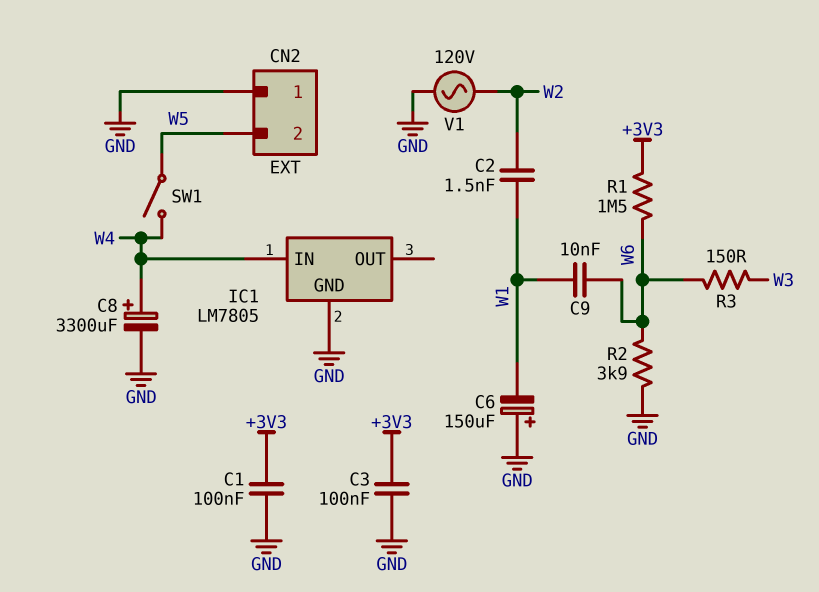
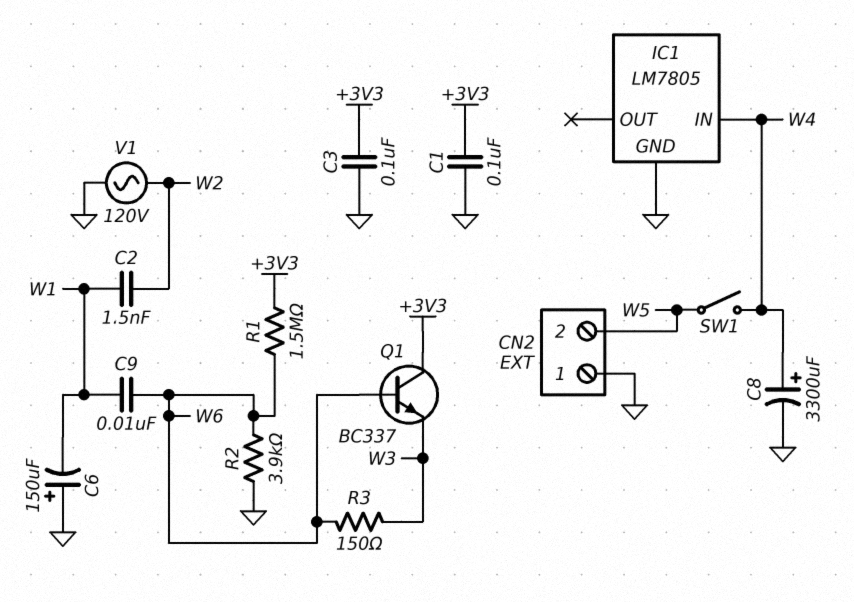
Q1: none -> NPN BC337 (B W6, C +3V3, E W3)

